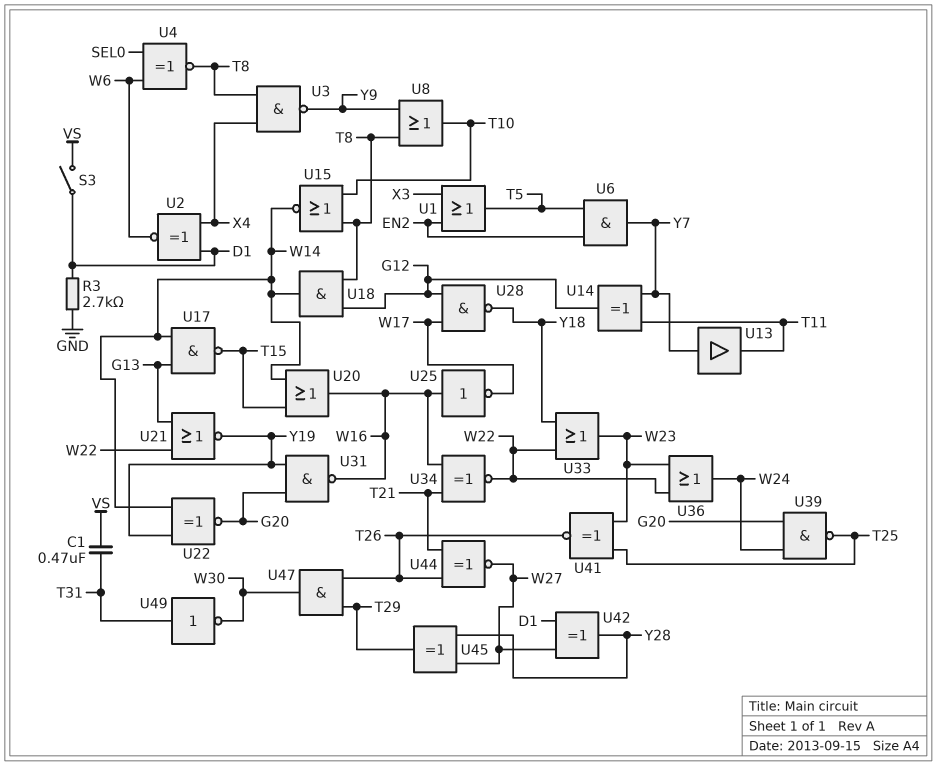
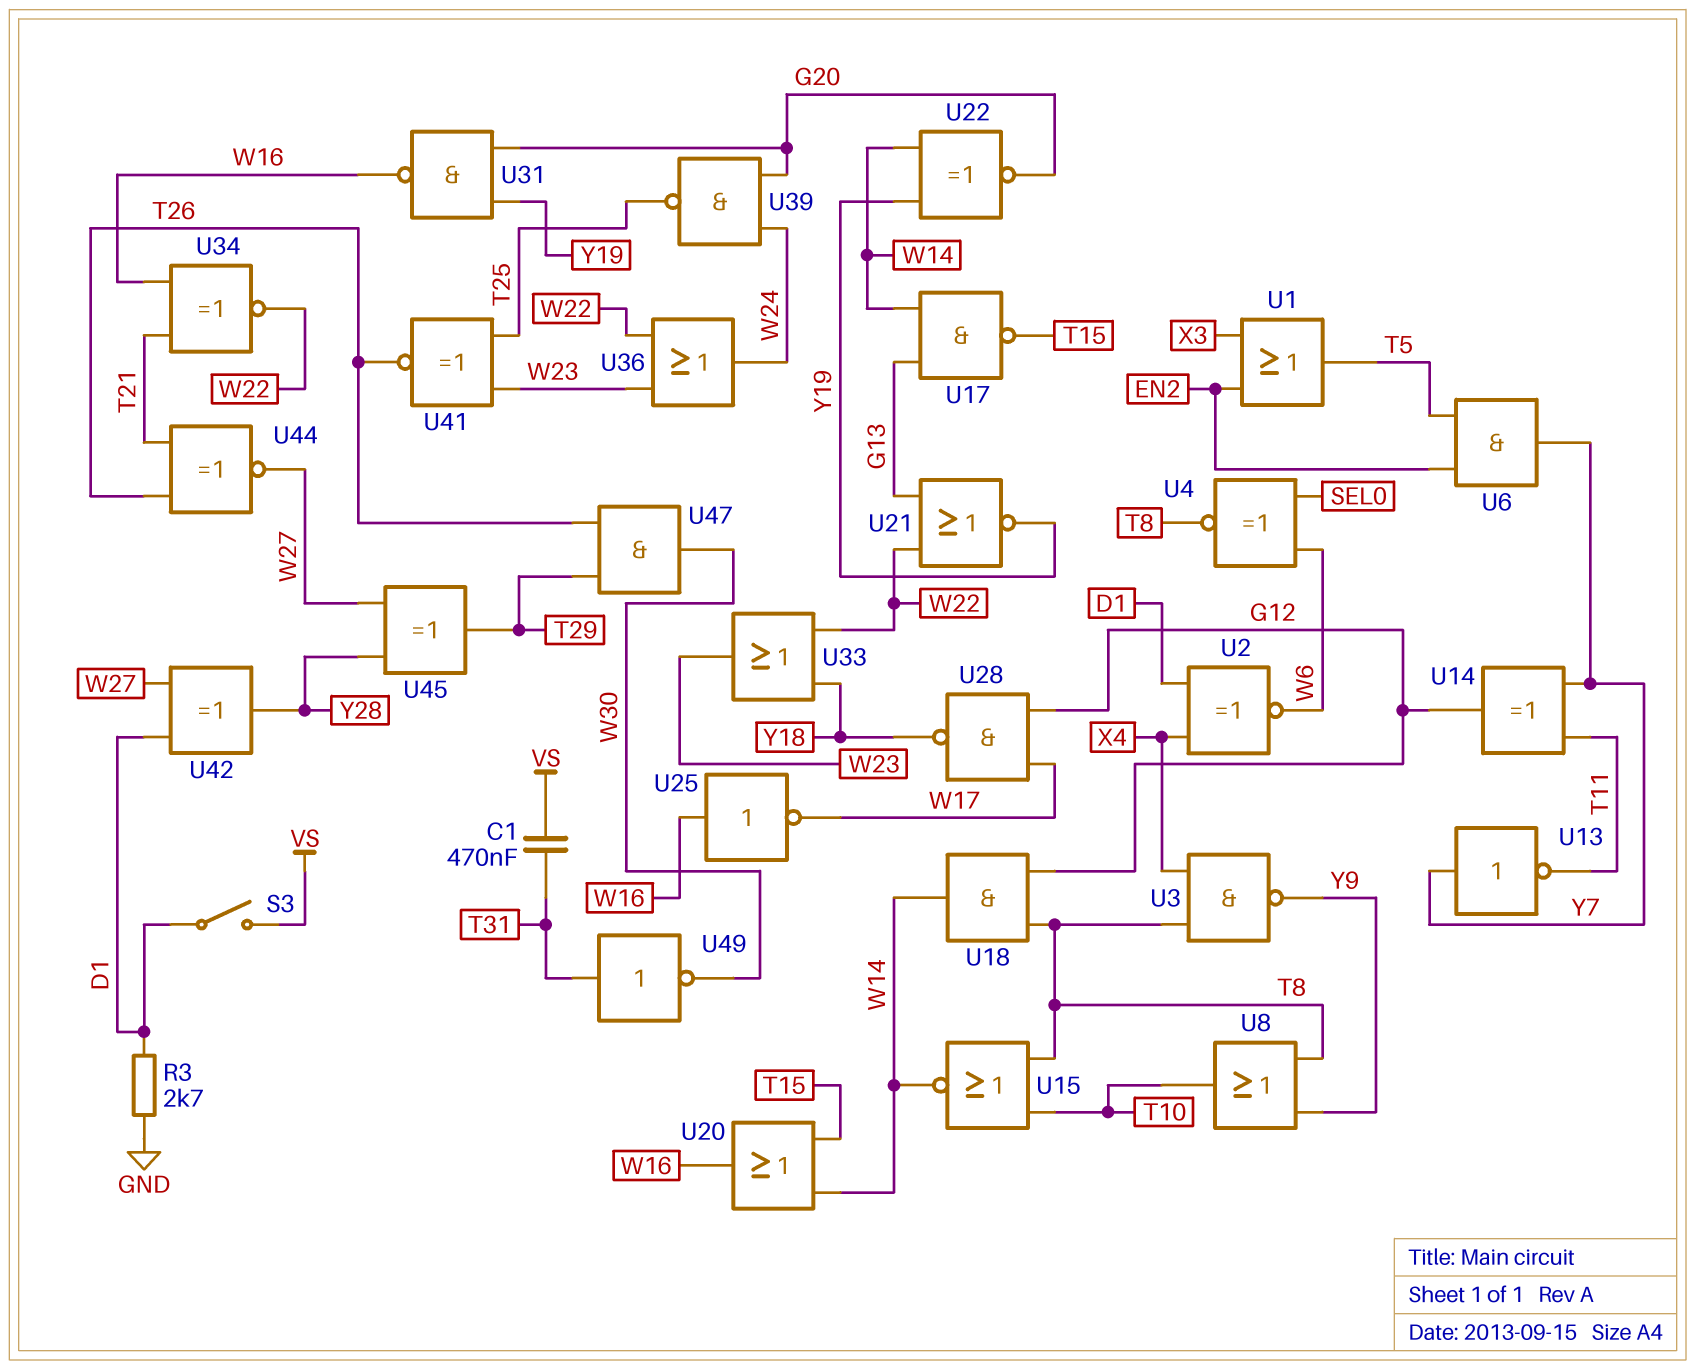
U13: buffer (in Y7, out T11) -> NOT (in Y7, out T11)

